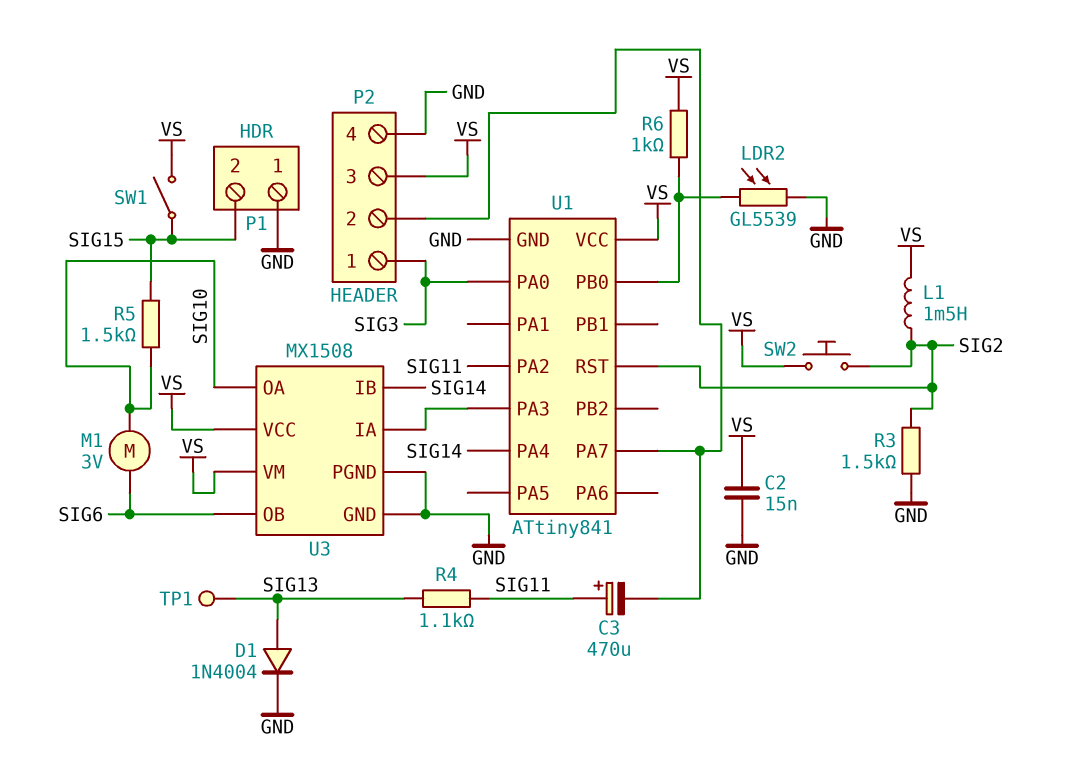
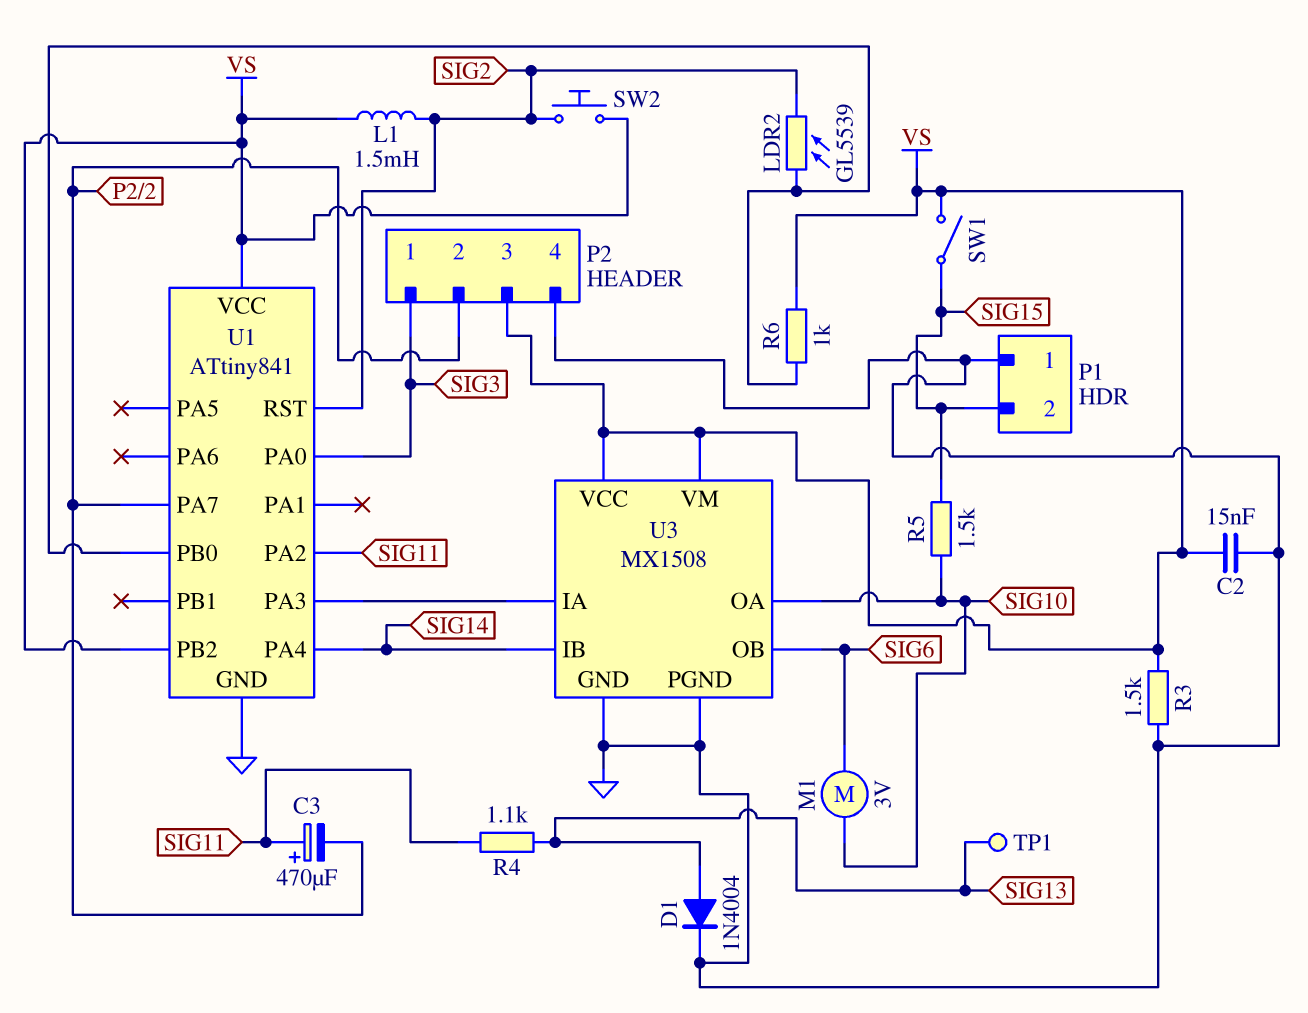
LDR2: GL5539 (GND, U1/PB0) -> GL5539 (SIG2, U1/PB0)
R3: 1.5k (GND, SIG2) -> 1.5k (GND, VS)
U1 pin PB2: none -> VS

